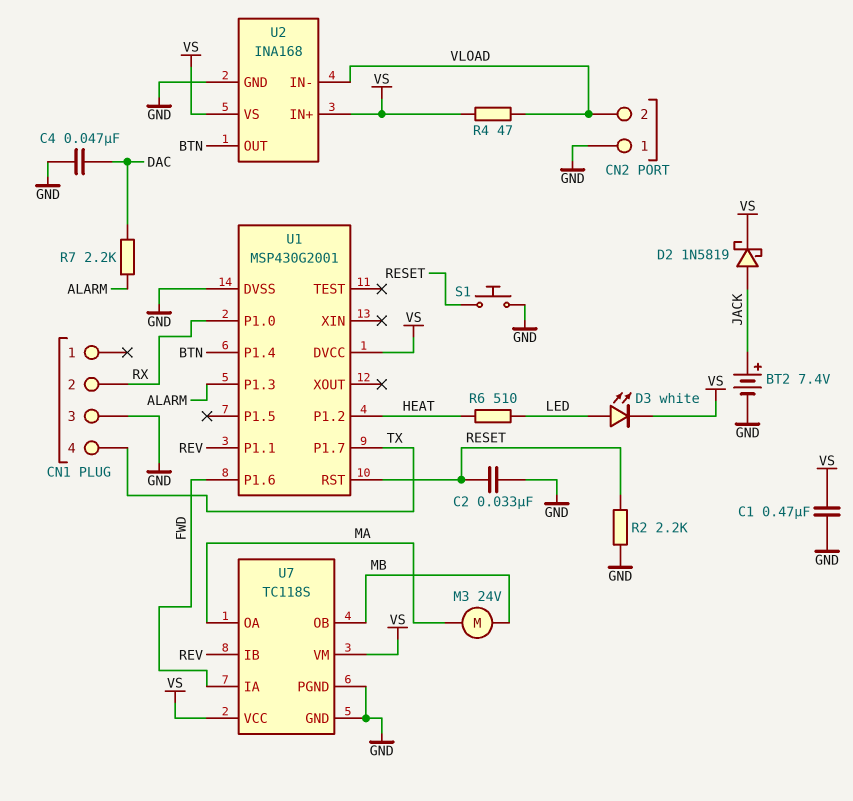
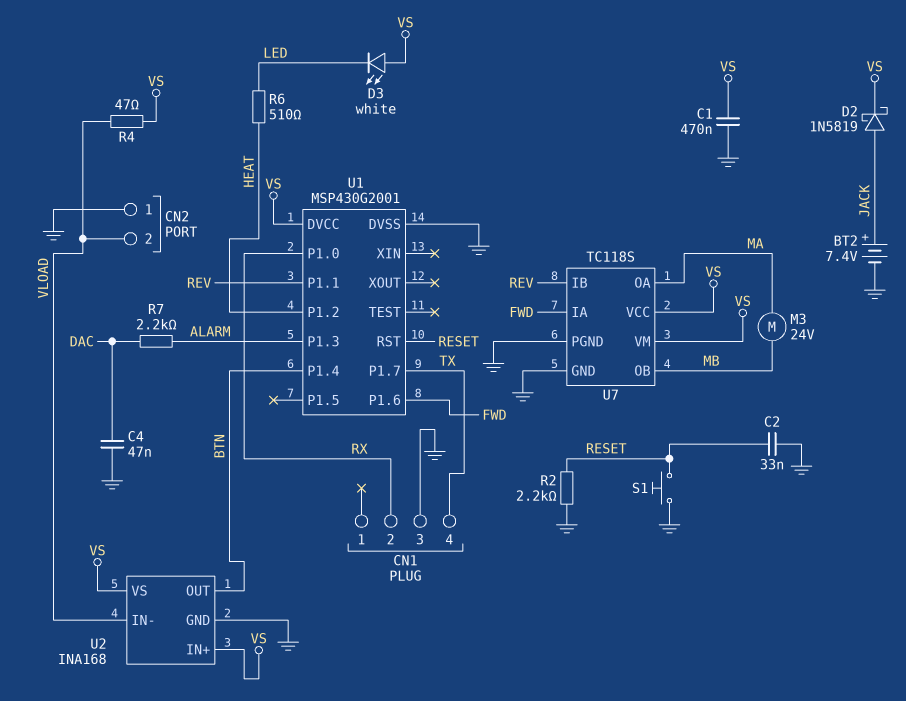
D3: LED white (A LED, K VS) -> LED white (A VS, K LED)

